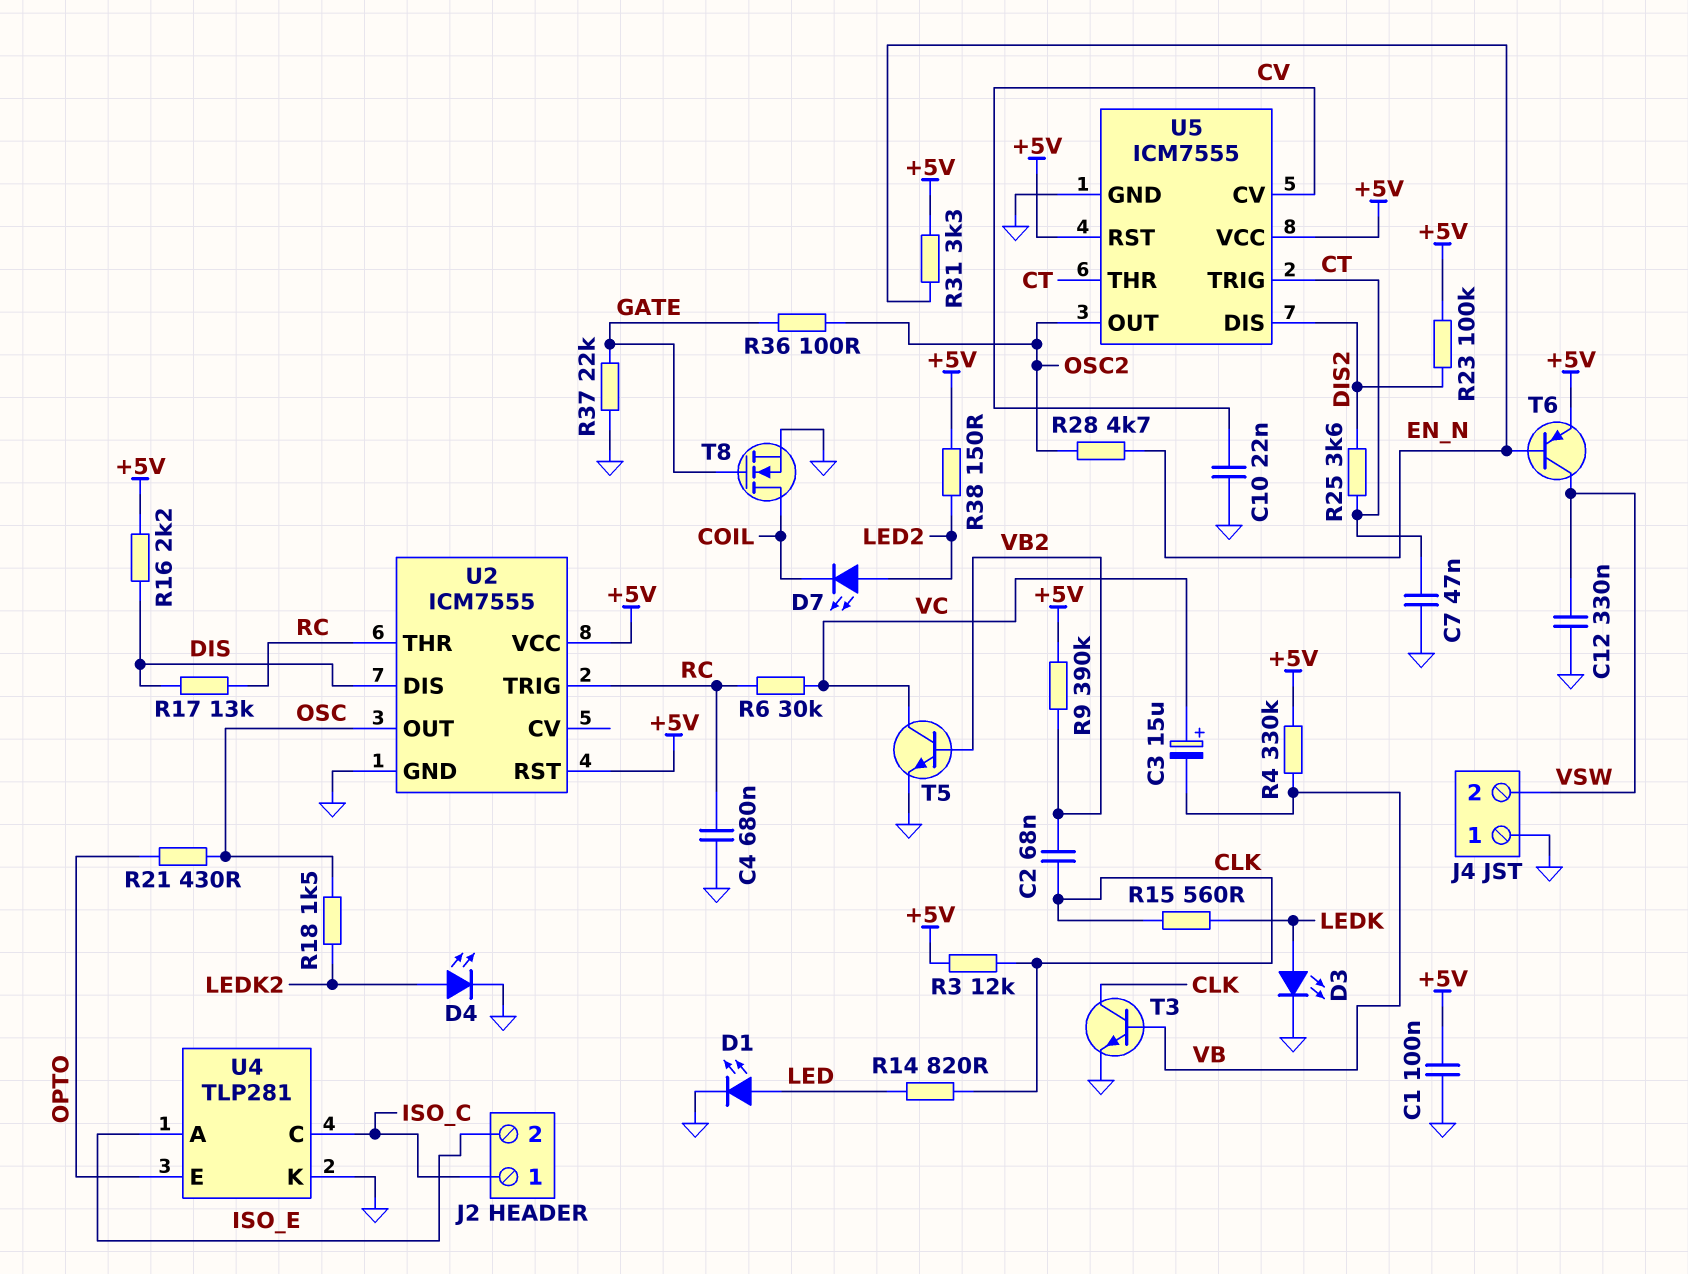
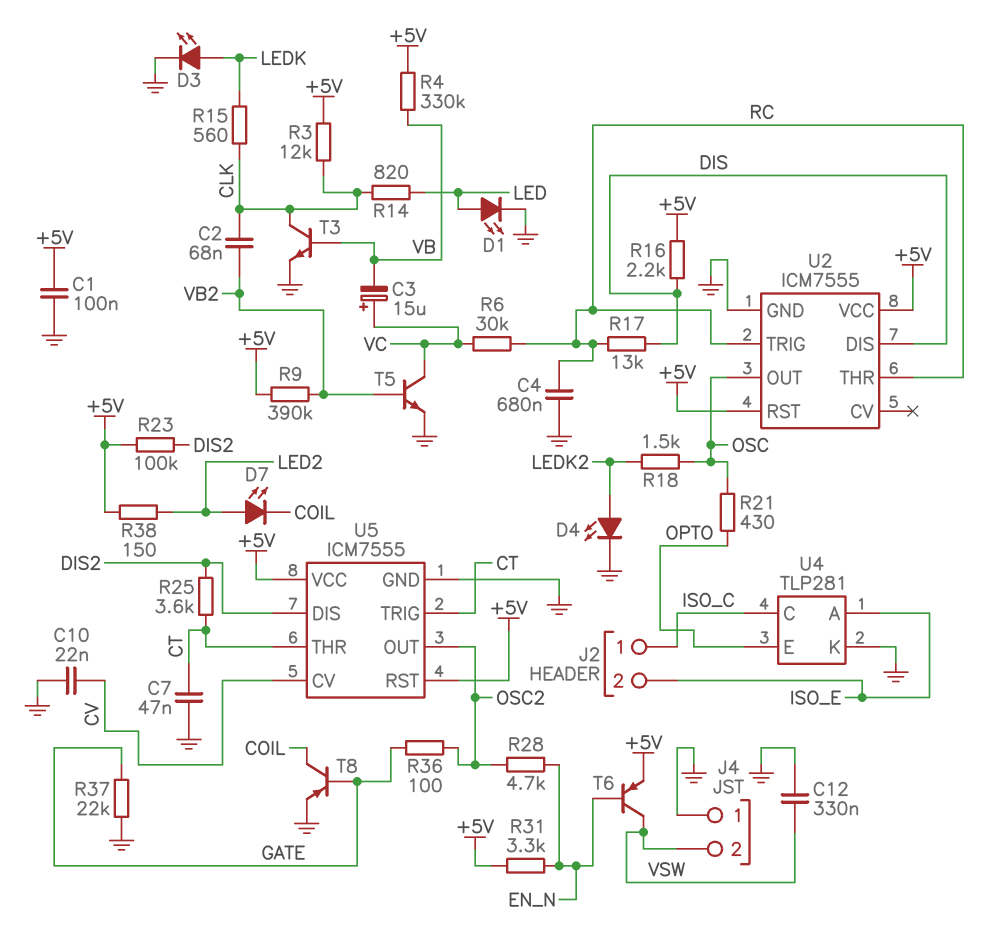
T8: NMOS (G GATE, D COIL, S GND) -> PNP (B GATE, C COIL, E GND)

